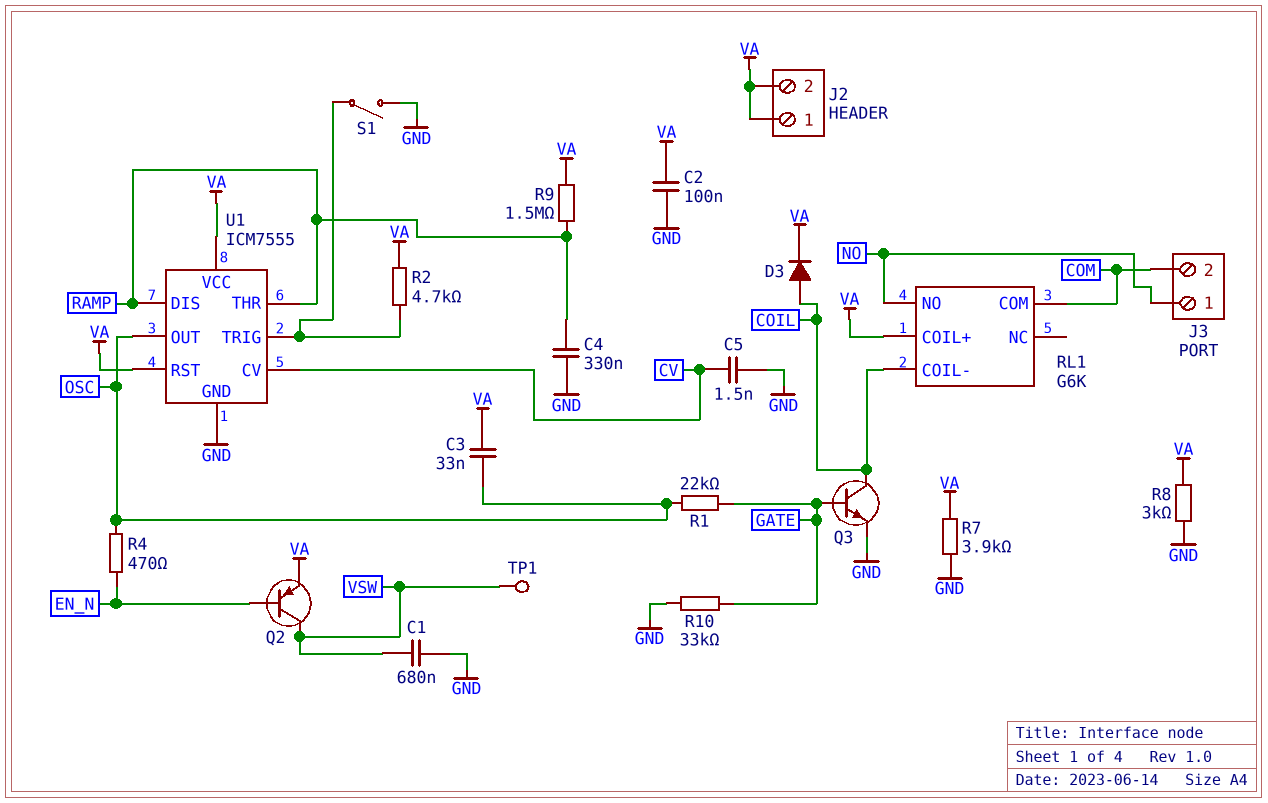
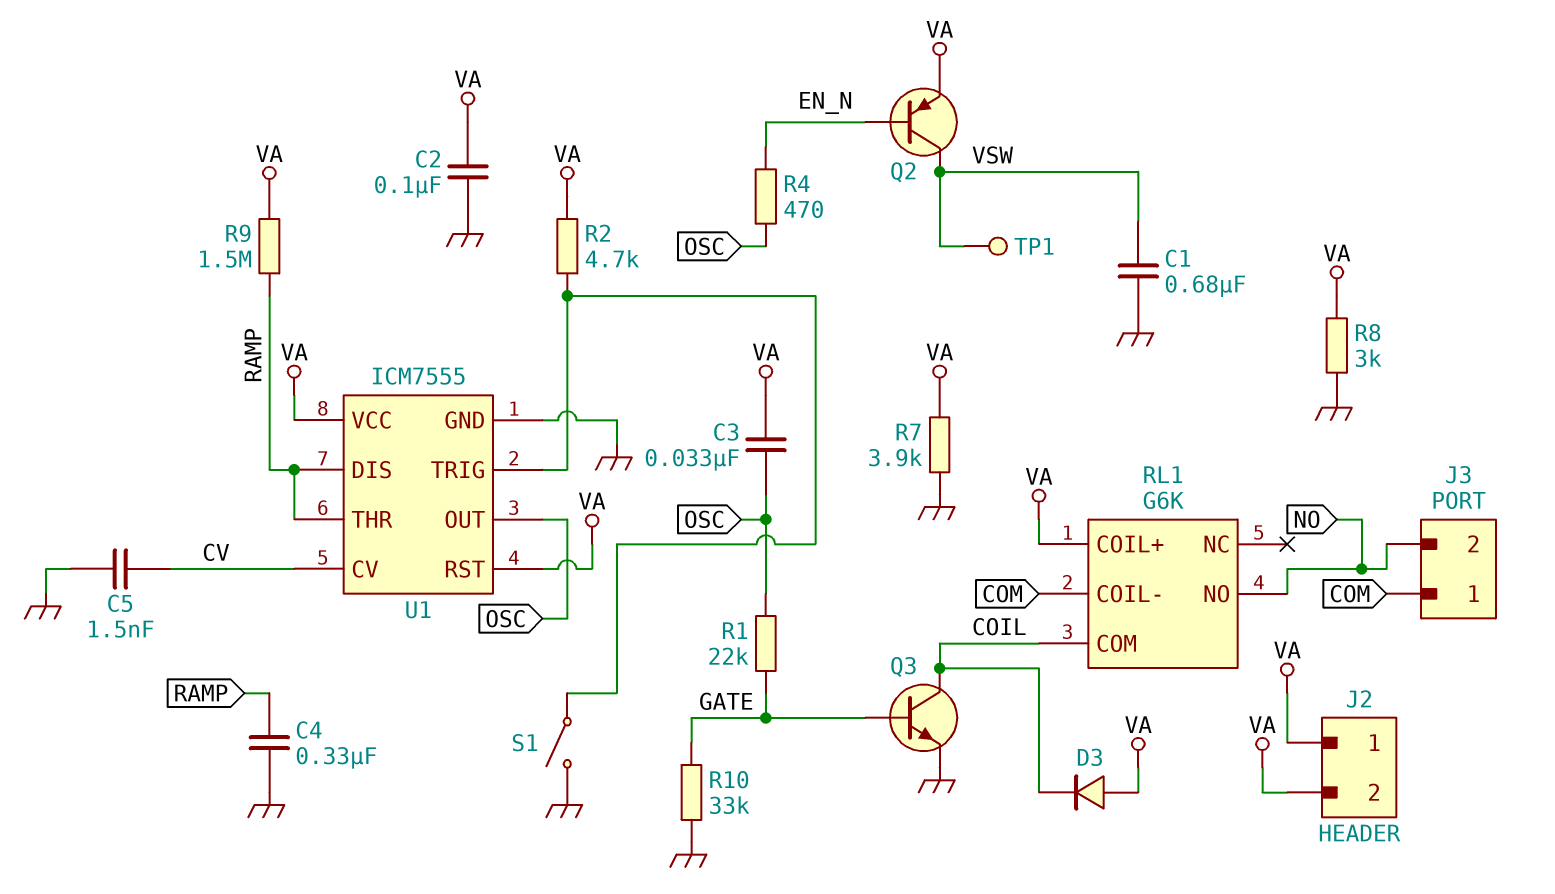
D3: diode (A COIL, K VA) -> diode (A VA, K COIL)
J3 pin 1: NO -> COM
J3 pin 2: COM -> NO
RL1 pin COIL-: COIL -> COM
RL1 pin COM: COM -> COIL

